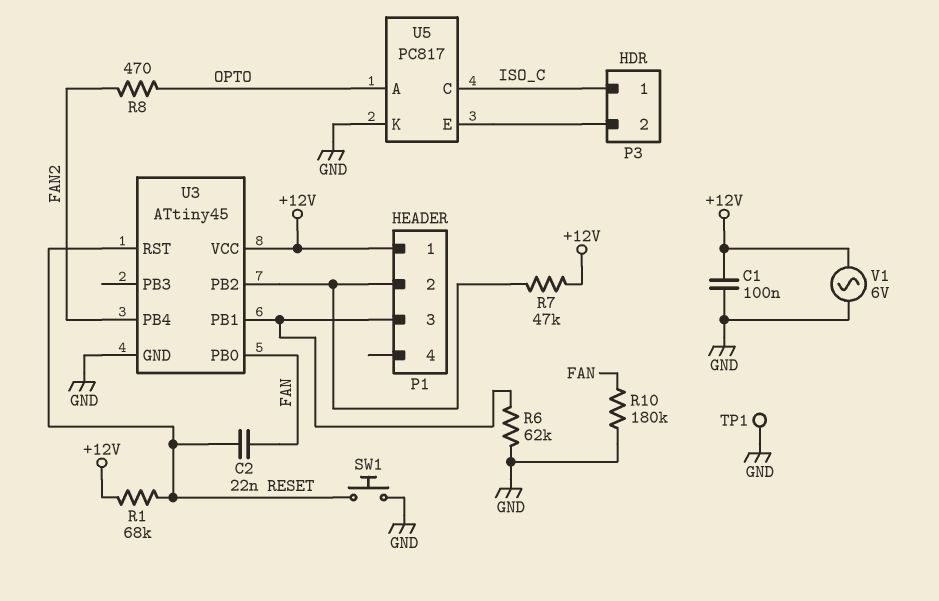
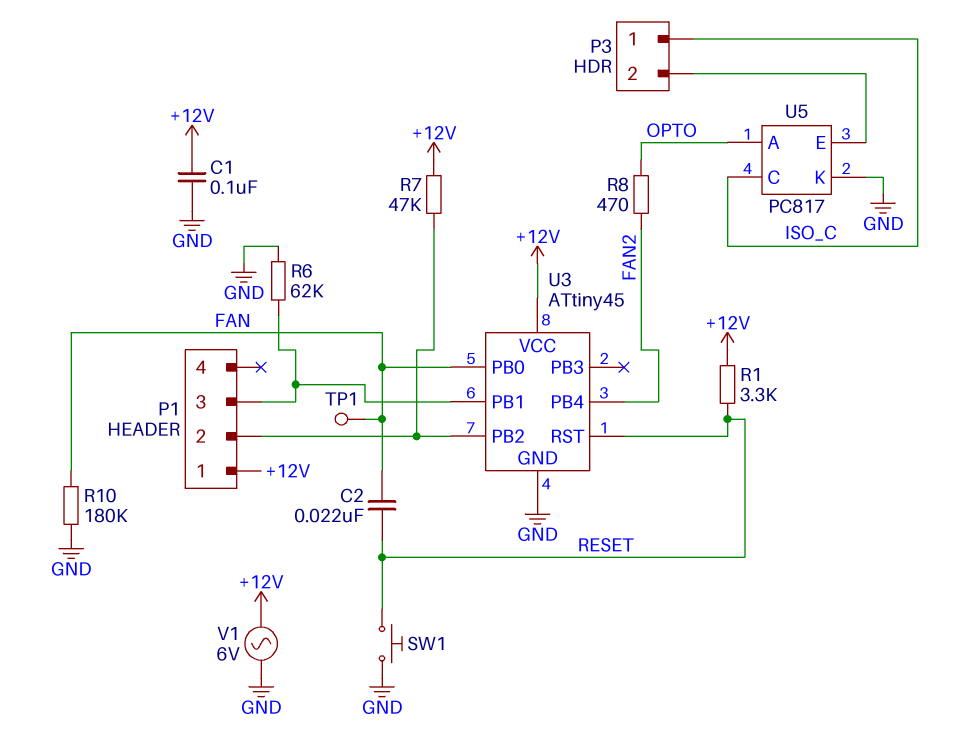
R1: 68k (+12V, RESET) -> 3.3k (+12V, RESET)
TP1: test point (GND) -> test point (FAN)

